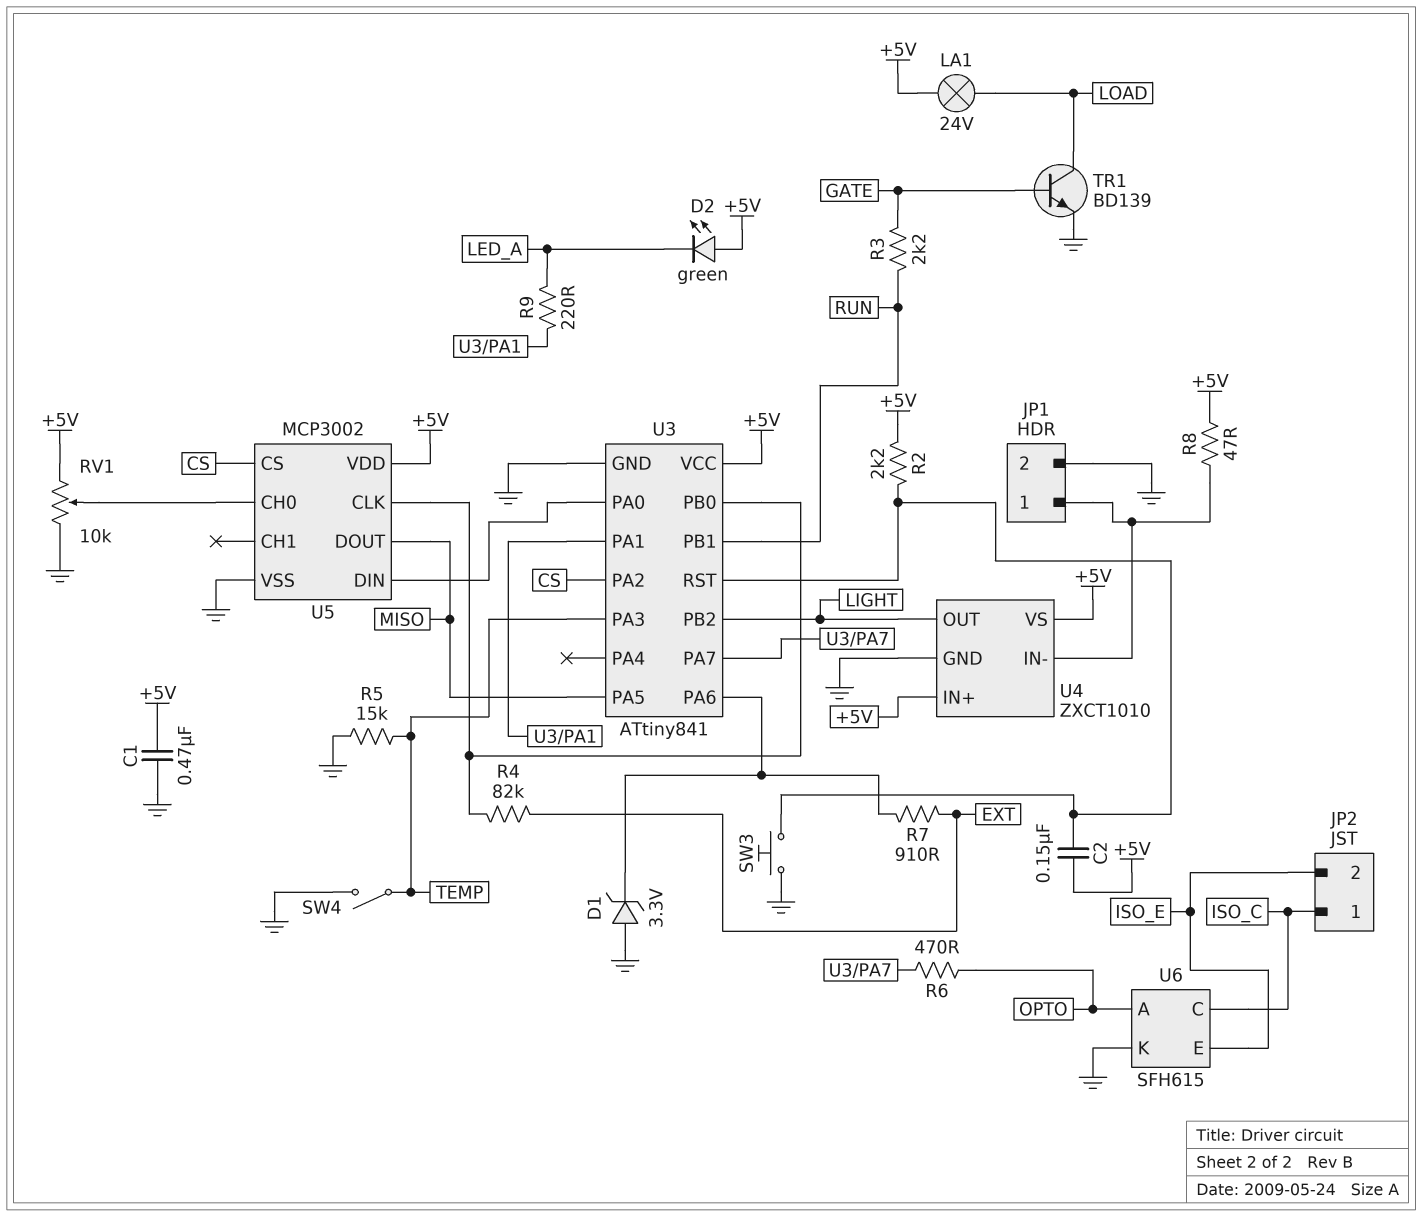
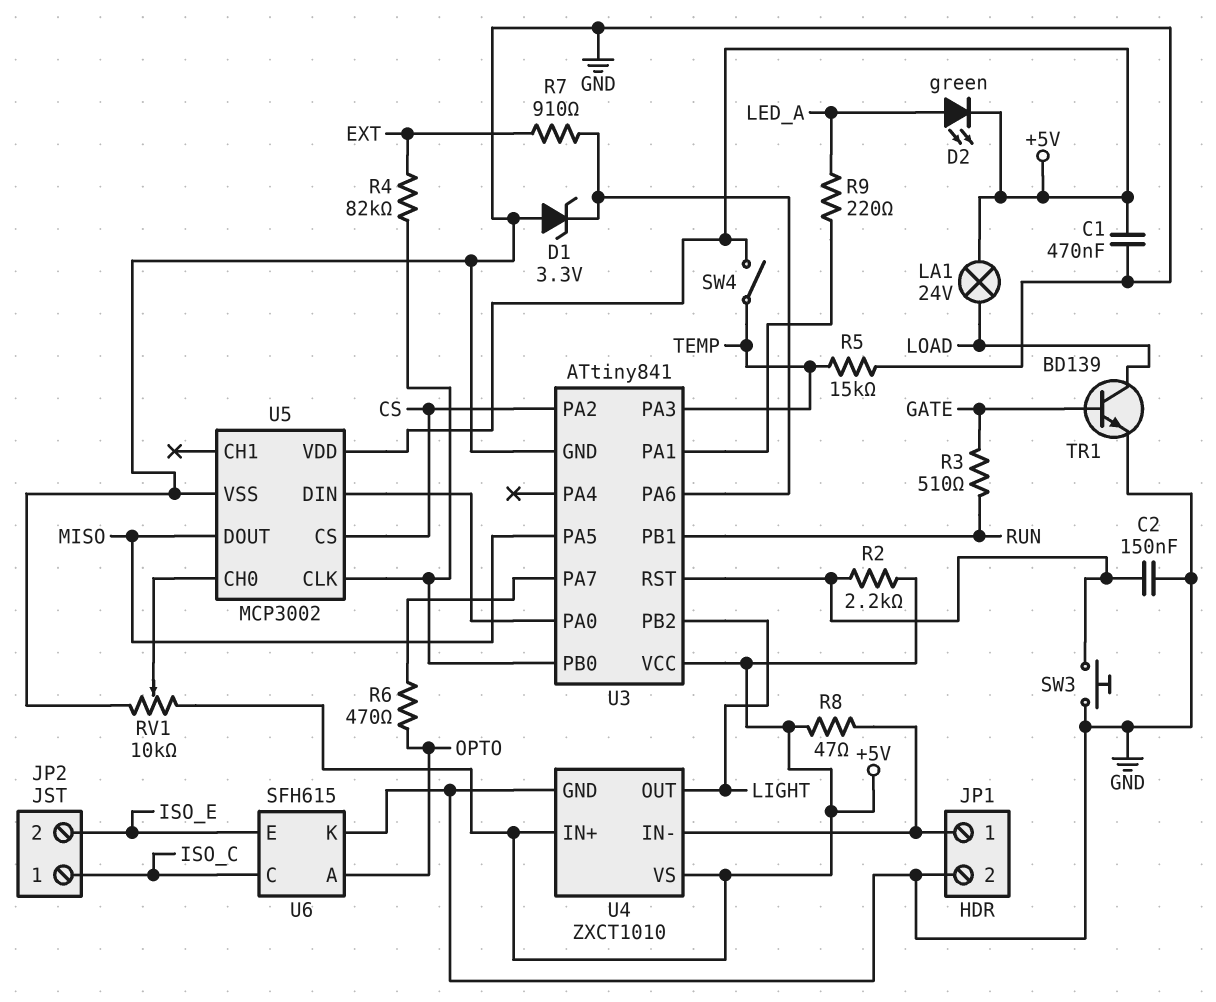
C2: 150nF (+5V, U3/RST) -> 150nF (GND, U3/RST)
D2: LED green (A +5V, K LED_A) -> LED green (A LED_A, K +5V)
R3: 2.2k (GATE, RUN) -> 510 (GATE, RUN)
SW4: switch (GND, TEMP) -> switch (+5V, TEMP)

